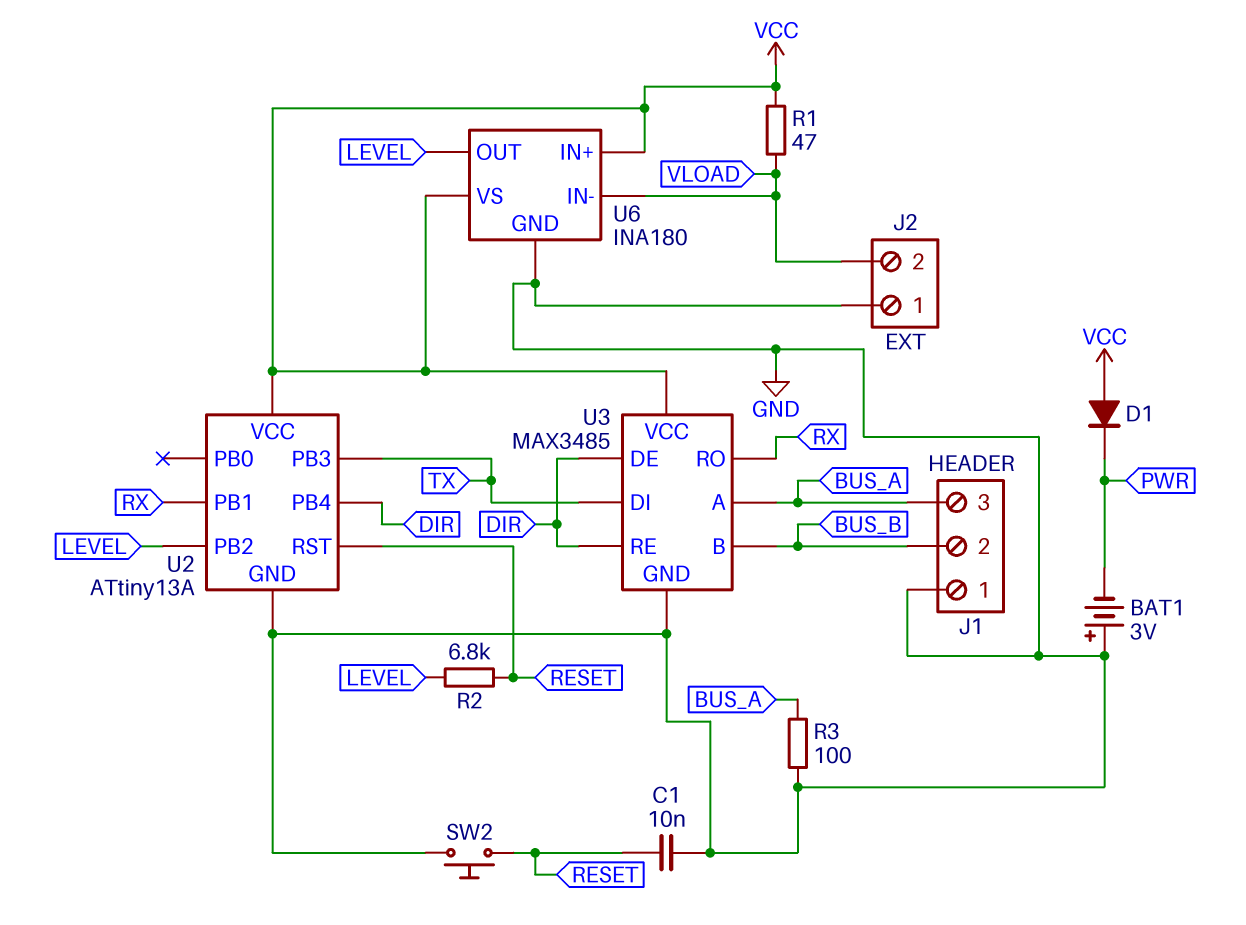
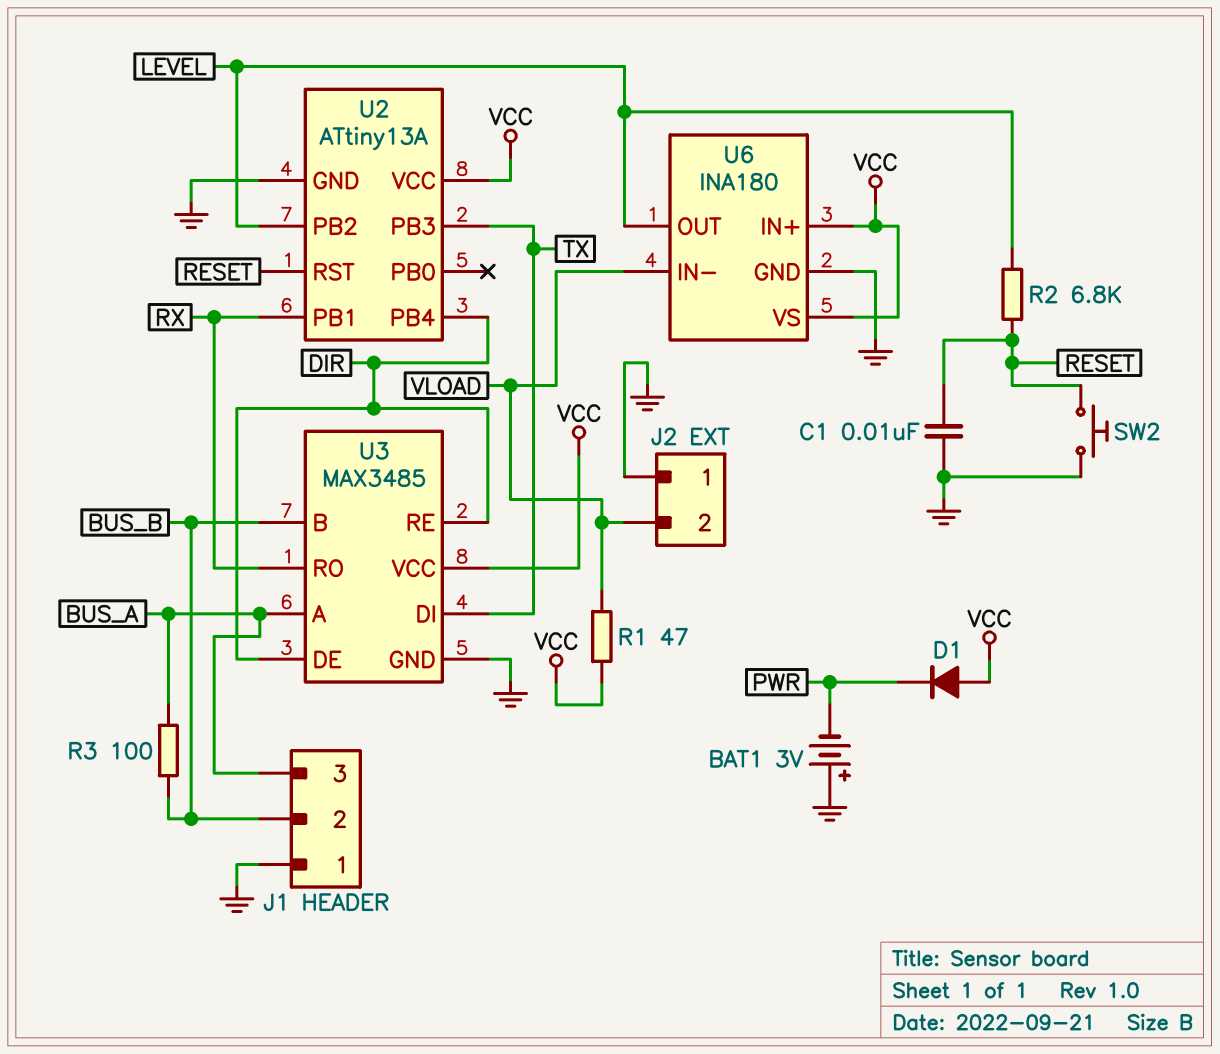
R3: 100 (BUS_A, GND) -> 100 (BUS_A, BUS_B)

